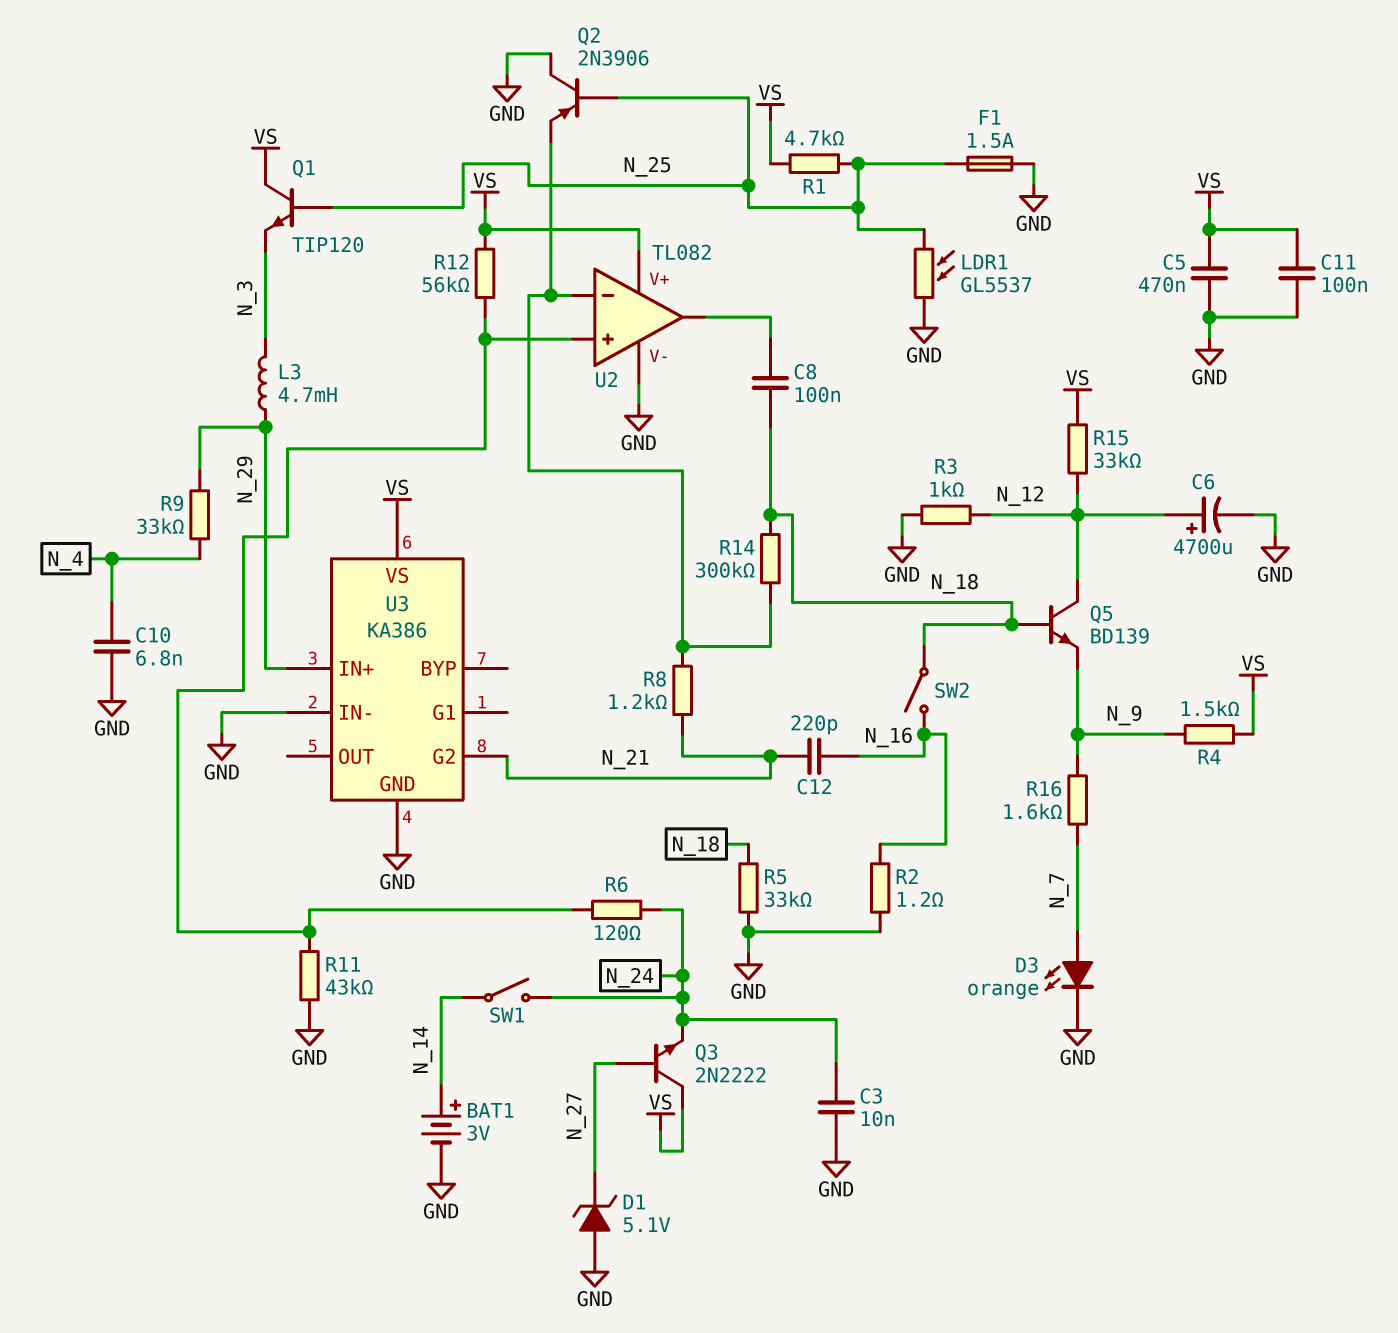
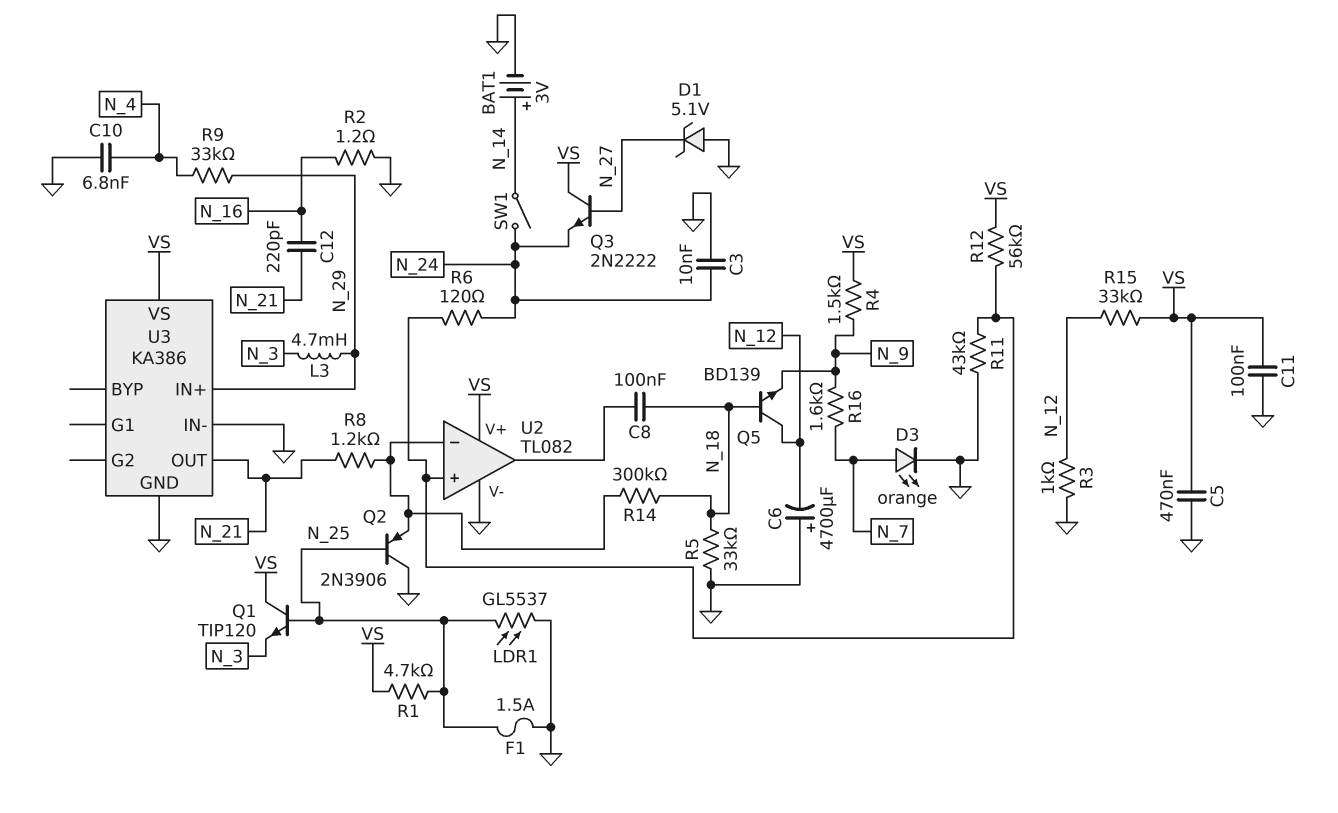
C6: 4700uF (plus N_12, minus GND) -> 4700uF (plus GND, minus N_12)
SW2: switch (N_16, N_18) -> none
U3 pin G2: N_21 -> none
U3 pin OUT: none -> N_21

